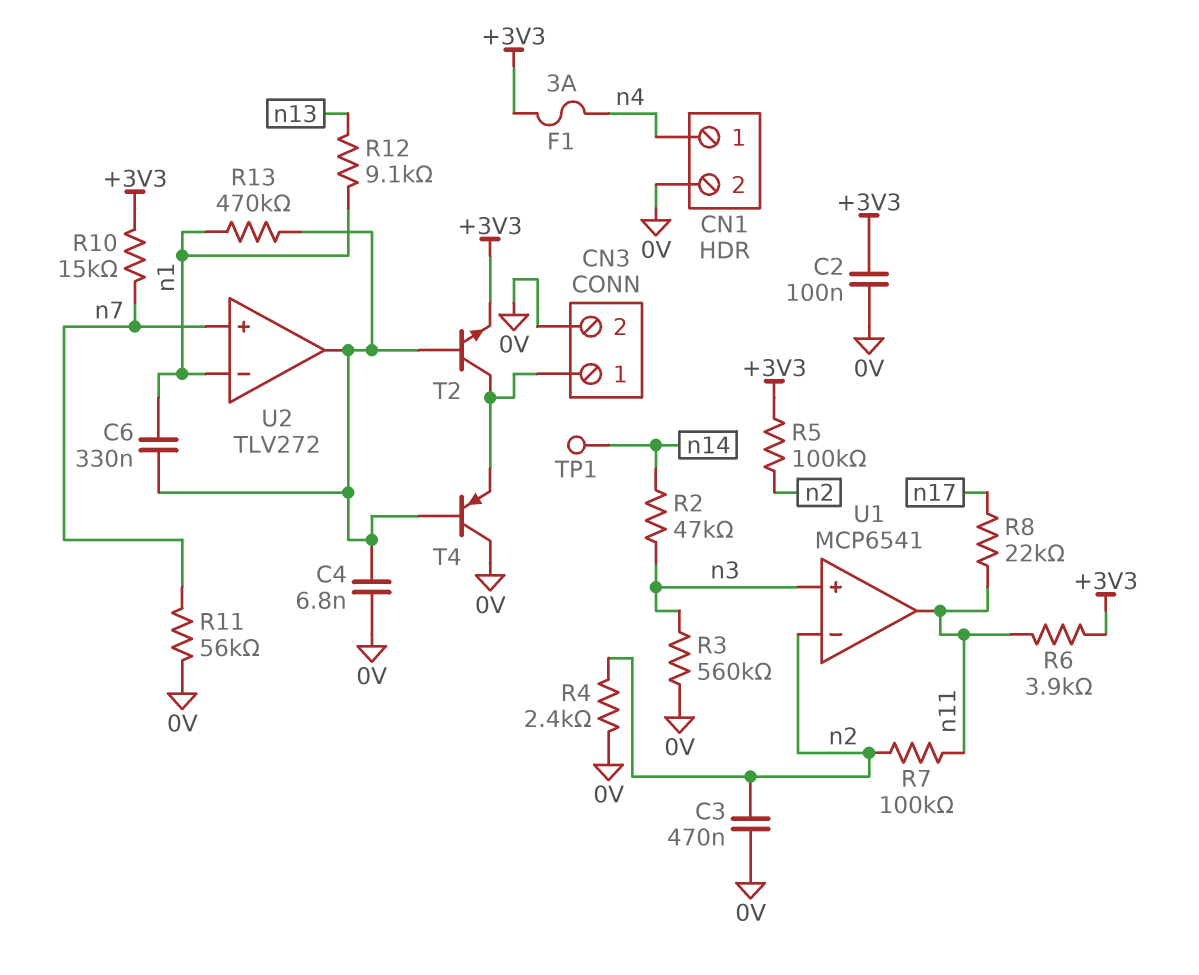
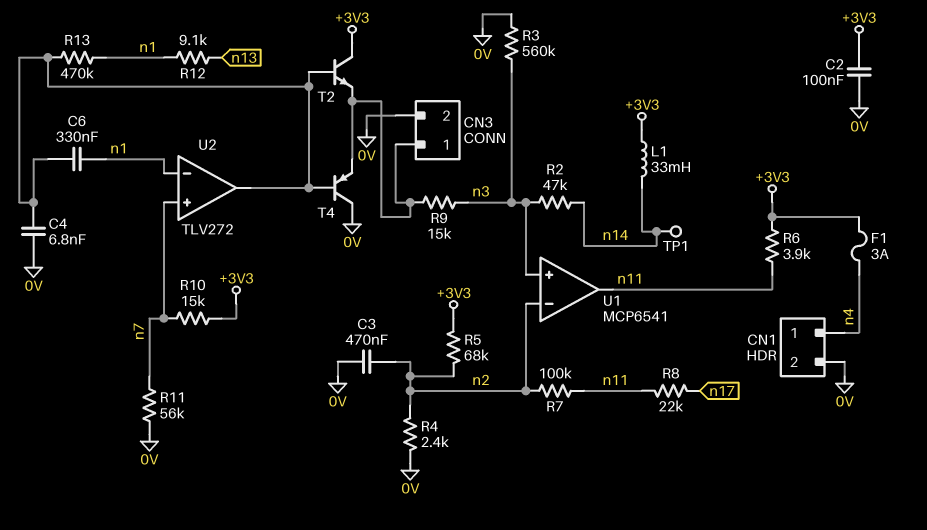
L1: none -> 33mH (+3V3, n14)
R5: 100k (+3V3, n2) -> 68k (+3V3, n2)
R9: none -> 15k (CN3/1, n3)
T2: NPN (B U2/out, C CN3/1, E +3V3) -> NPN (B U2/out, C +3V3, E CN3/1)

